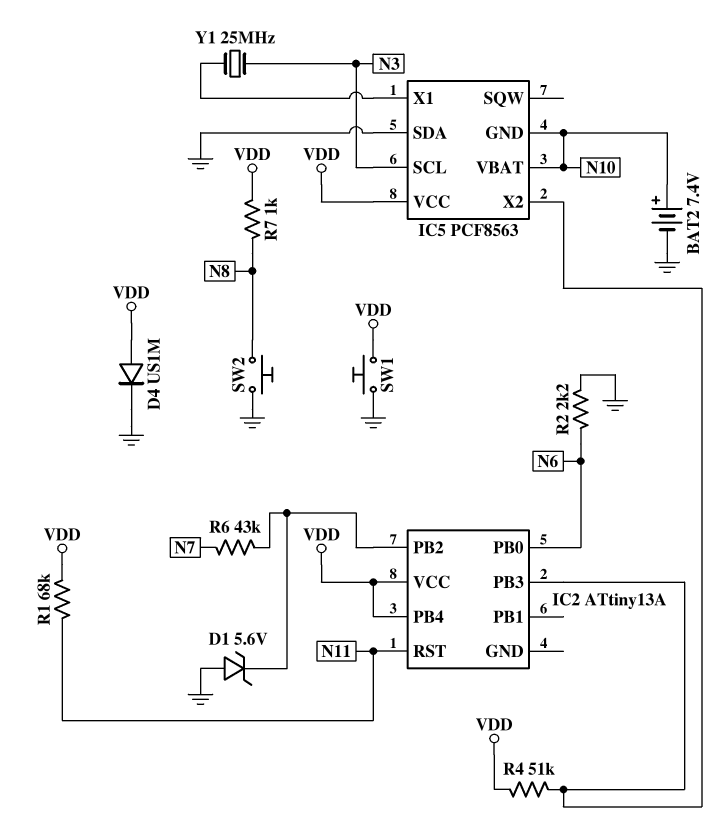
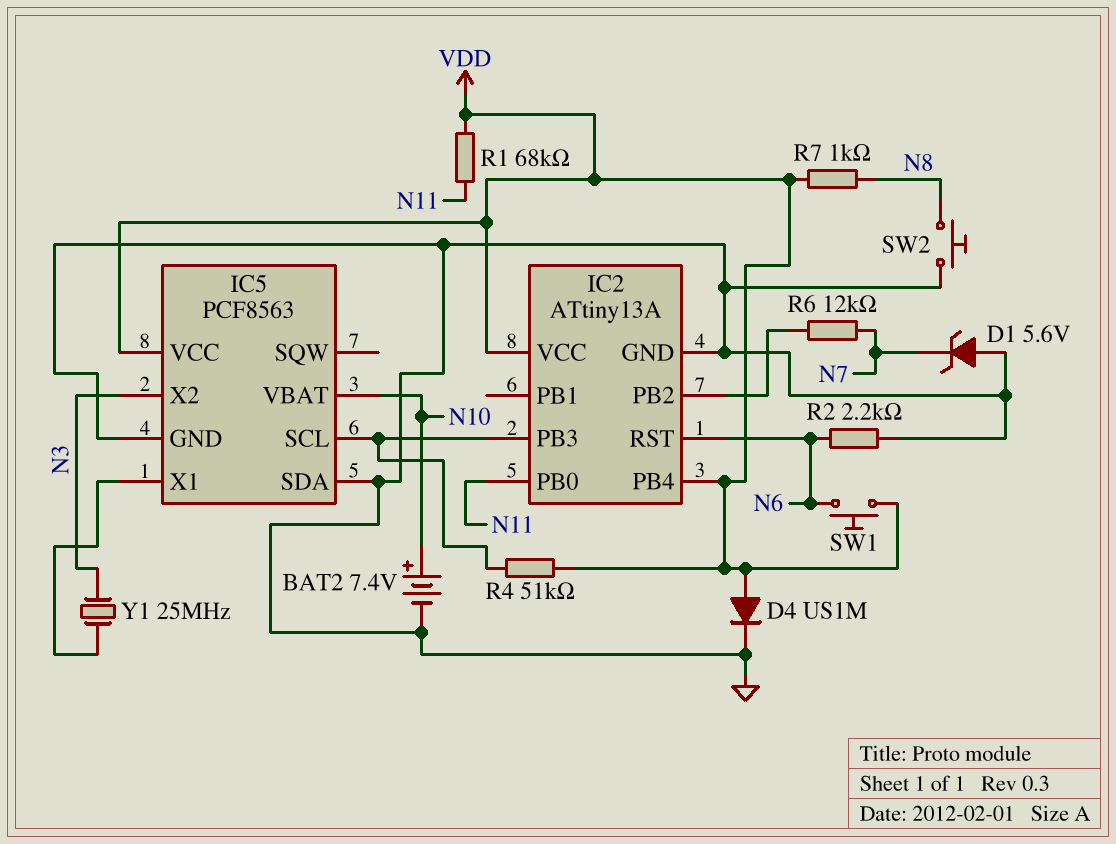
D1: zener 5.6V (A GND, K IC2/PB2) -> zener 5.6V (A GND, K N7)
IC2 pin GND: none -> GND
IC2 pin PB0: N6 -> N11
IC2 pin RST: N11 -> N6
IC5 pin GND: N10 -> GND
IC5 pin SCL: N3 -> IC2/PB3
IC5 pin X2: IC2/PB3 -> N3
R6: 43k (IC2/PB2, N7) -> 12k (IC2/PB2, N7)
SW1: button (GND, VDD) -> button (N6, VDD)

